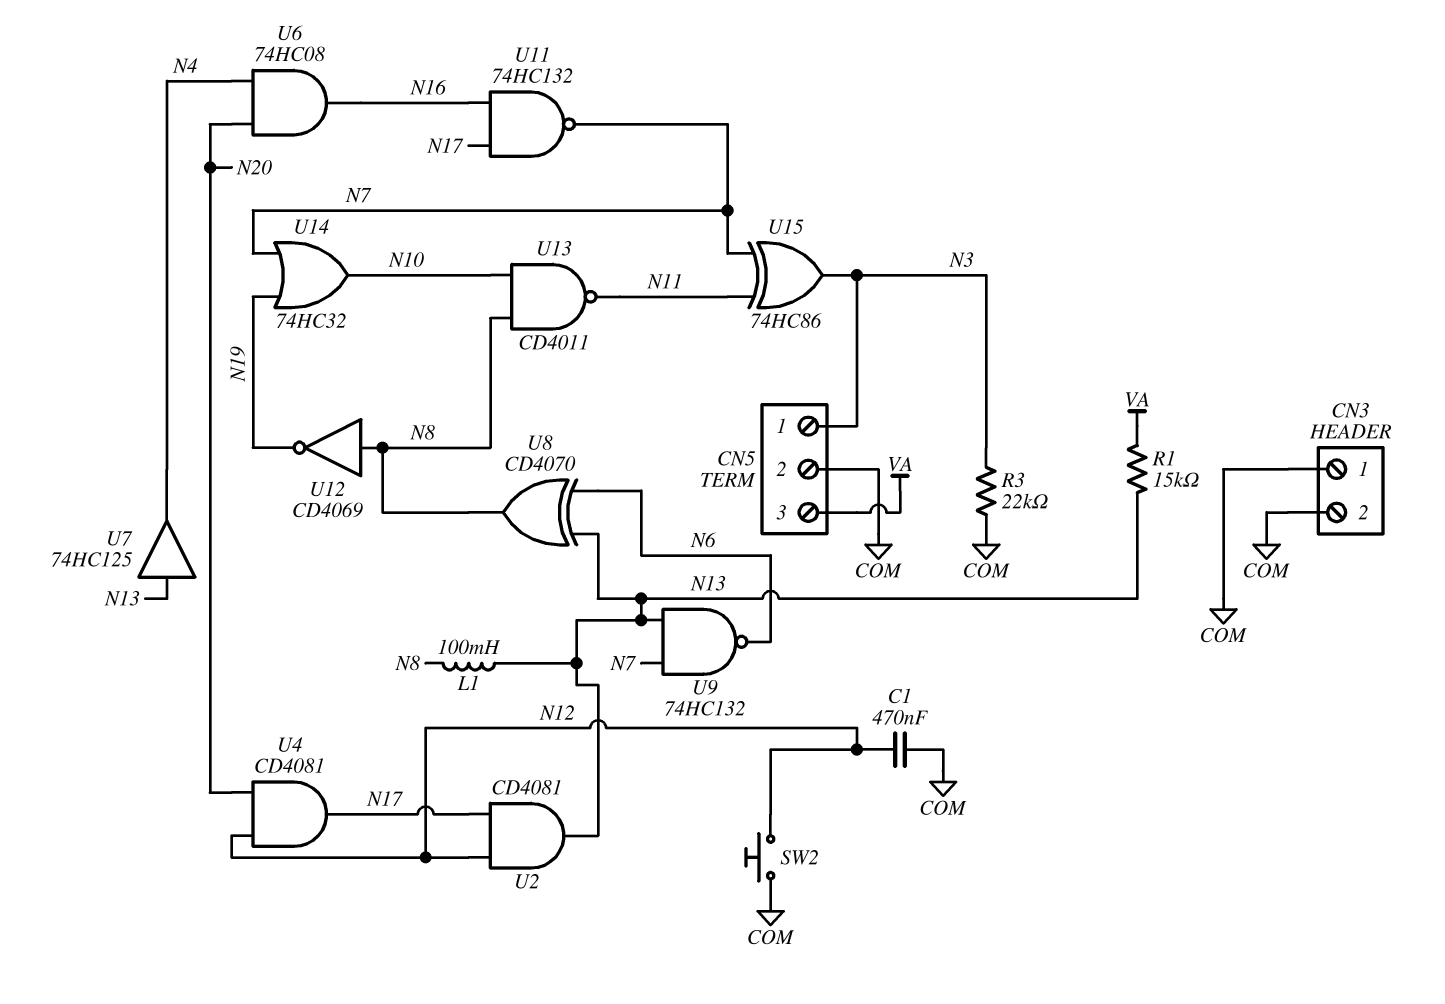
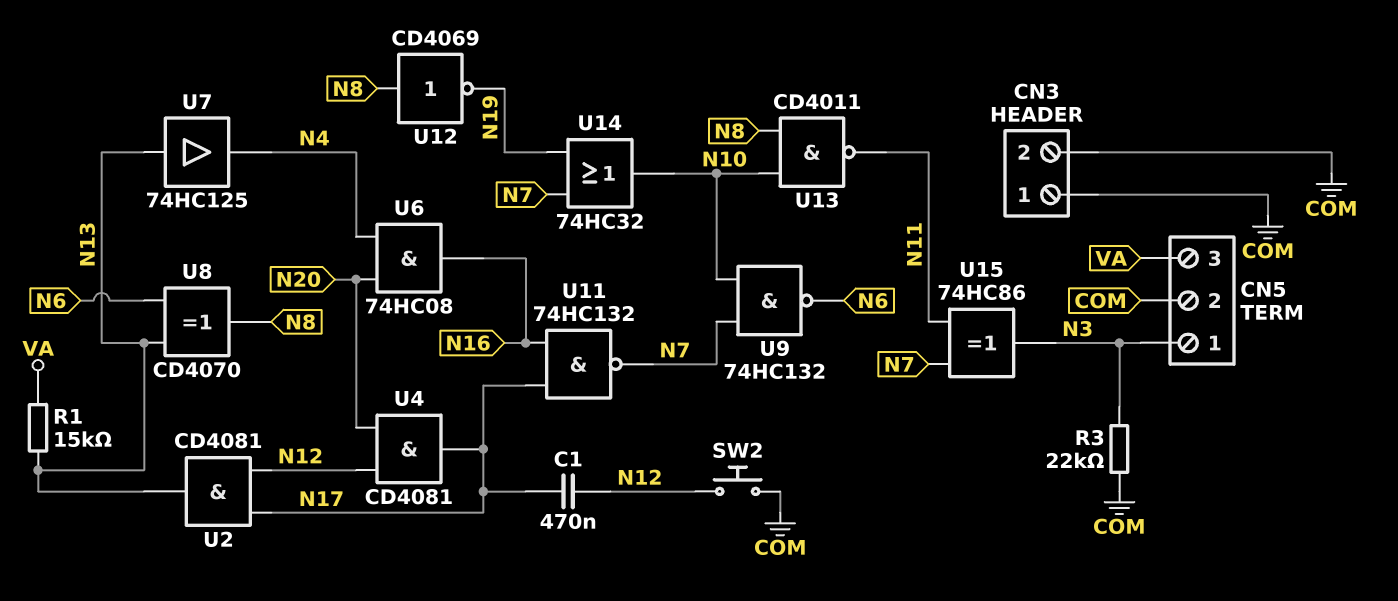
C1: 470nF (COM, N12) -> 470nF (N12, N17)
L1: 100mH (N8, N13) -> none
U9: NAND 74HC132 (in N7, in N13, out N6) -> NAND 74HC132 (in N7, in N10, out N6)

